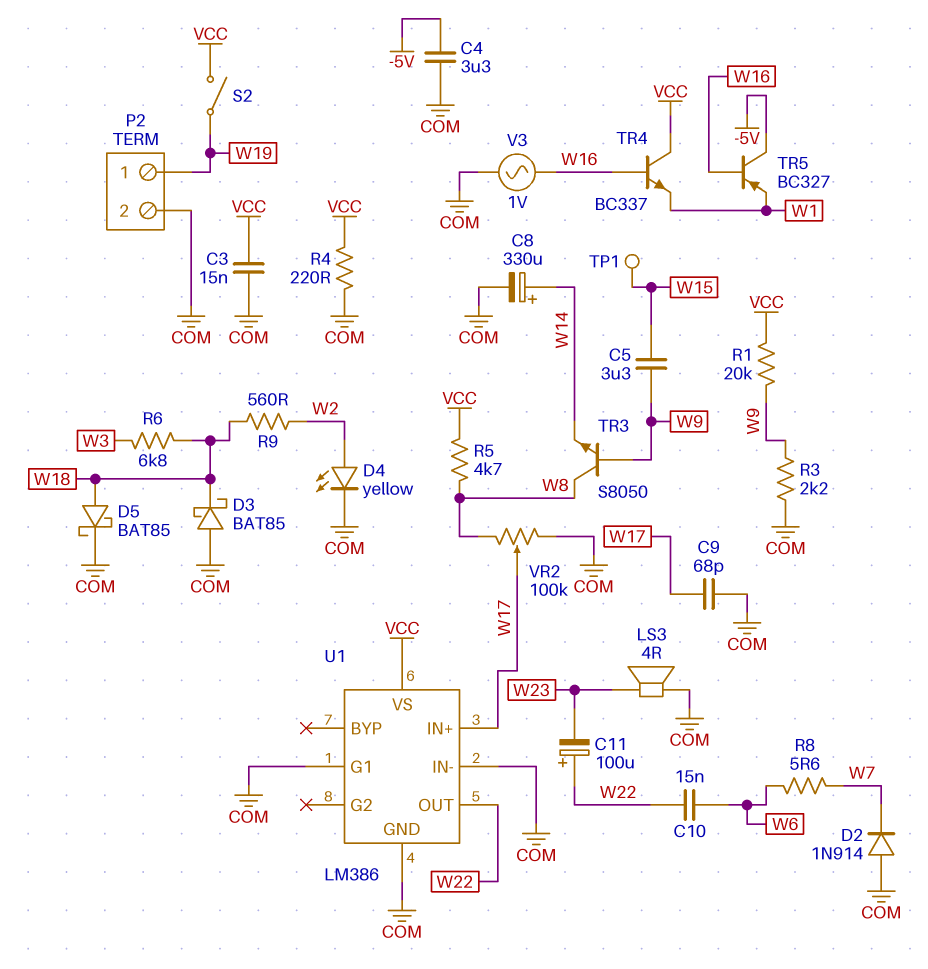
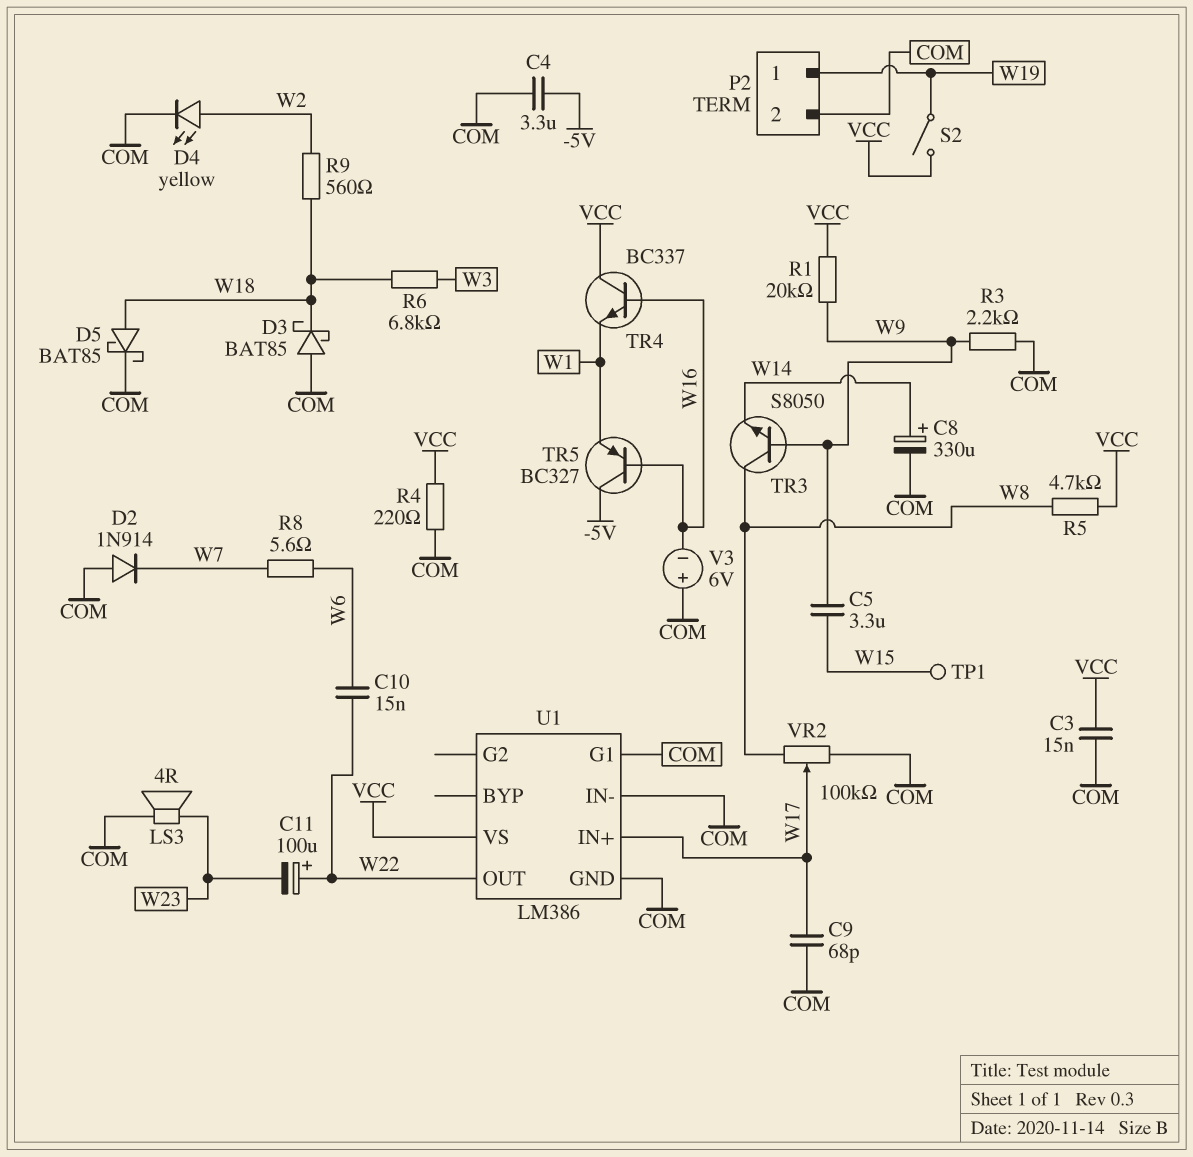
V3: AC 1V (COM, W16) -> 6V (plus COM, minus W16)

